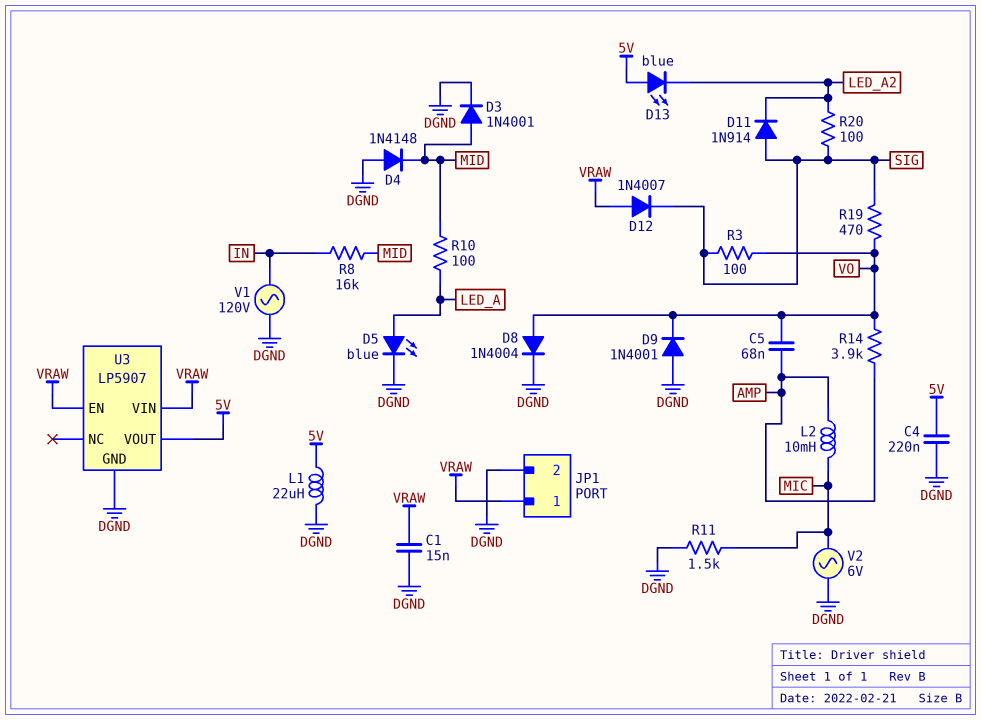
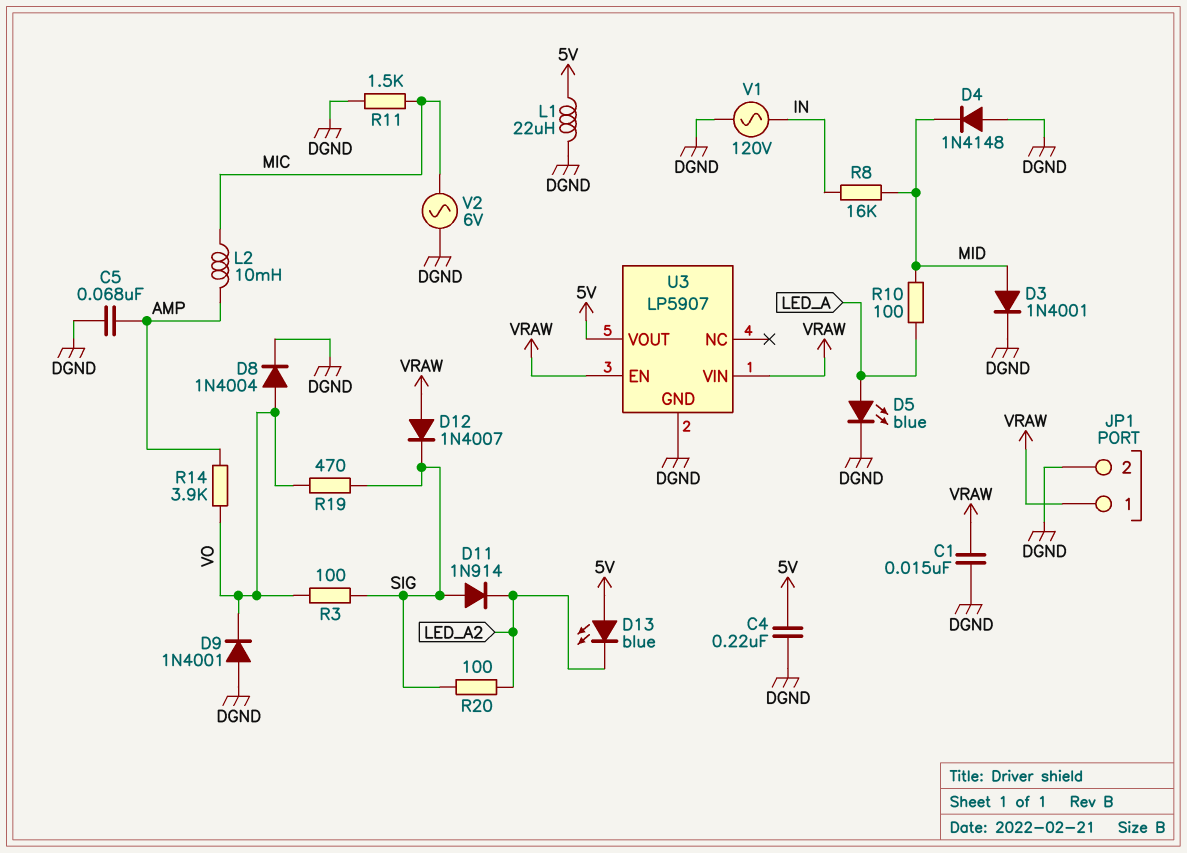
C5: 68nF (AMP, VO) -> 68nF (AMP, DGND)

